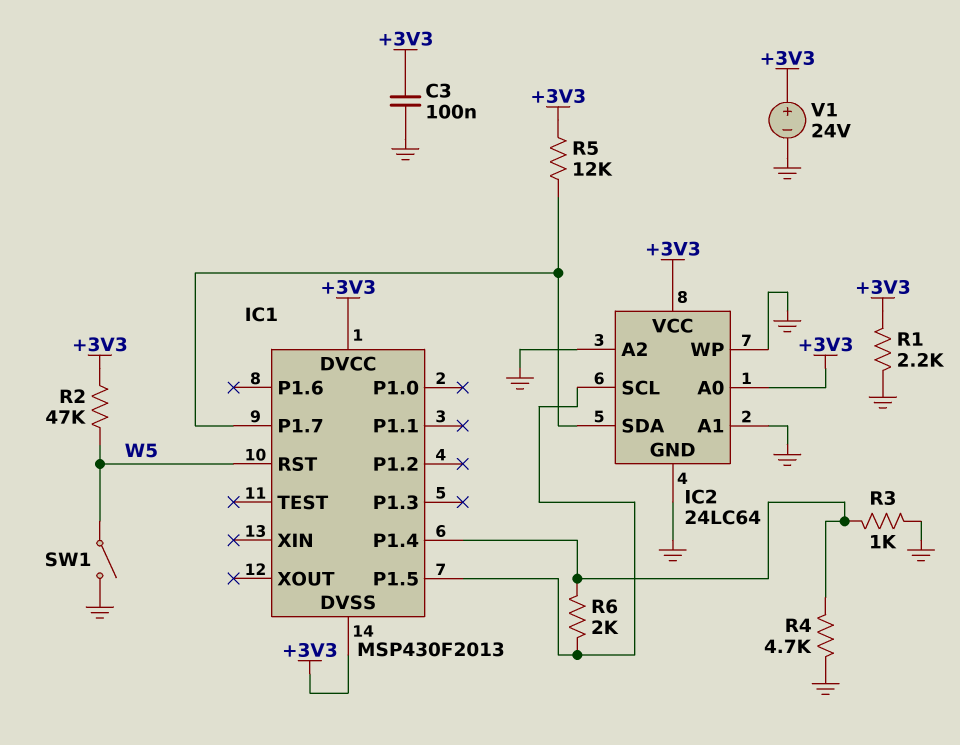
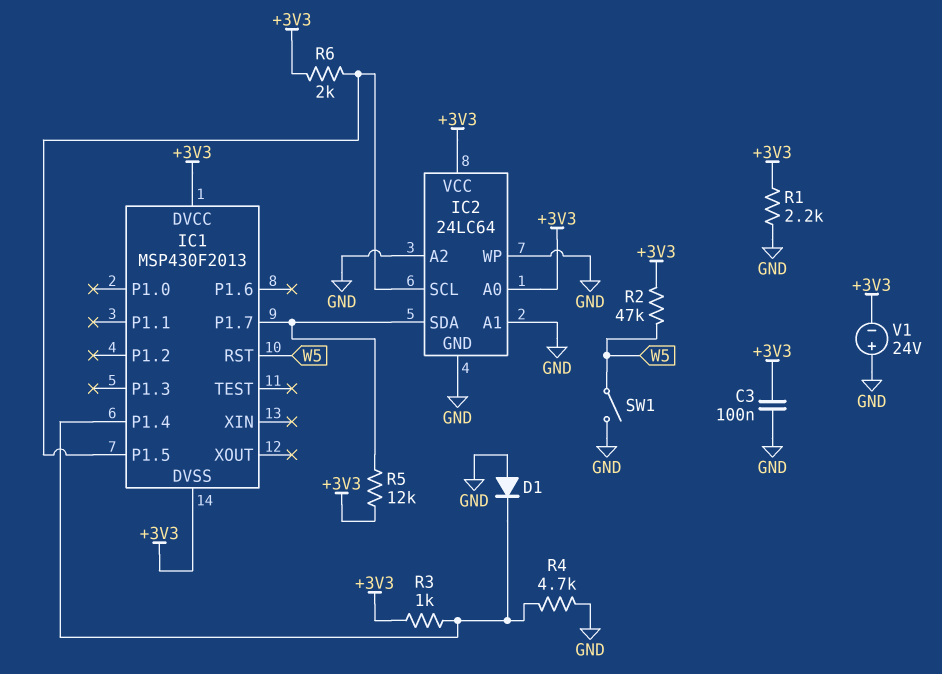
D1: none -> diode (A GND, K IC1/P1.4)
R3: 1k (GND, IC1/P1.4) -> 1k (+3V3, IC1/P1.4)
R6: 2k (IC1/P1.4, IC1/P1.5) -> 2k (+3V3, IC1/P1.5)
V1: 24V (plus +3V3, minus GND) -> 24V (plus GND, minus +3V3)

